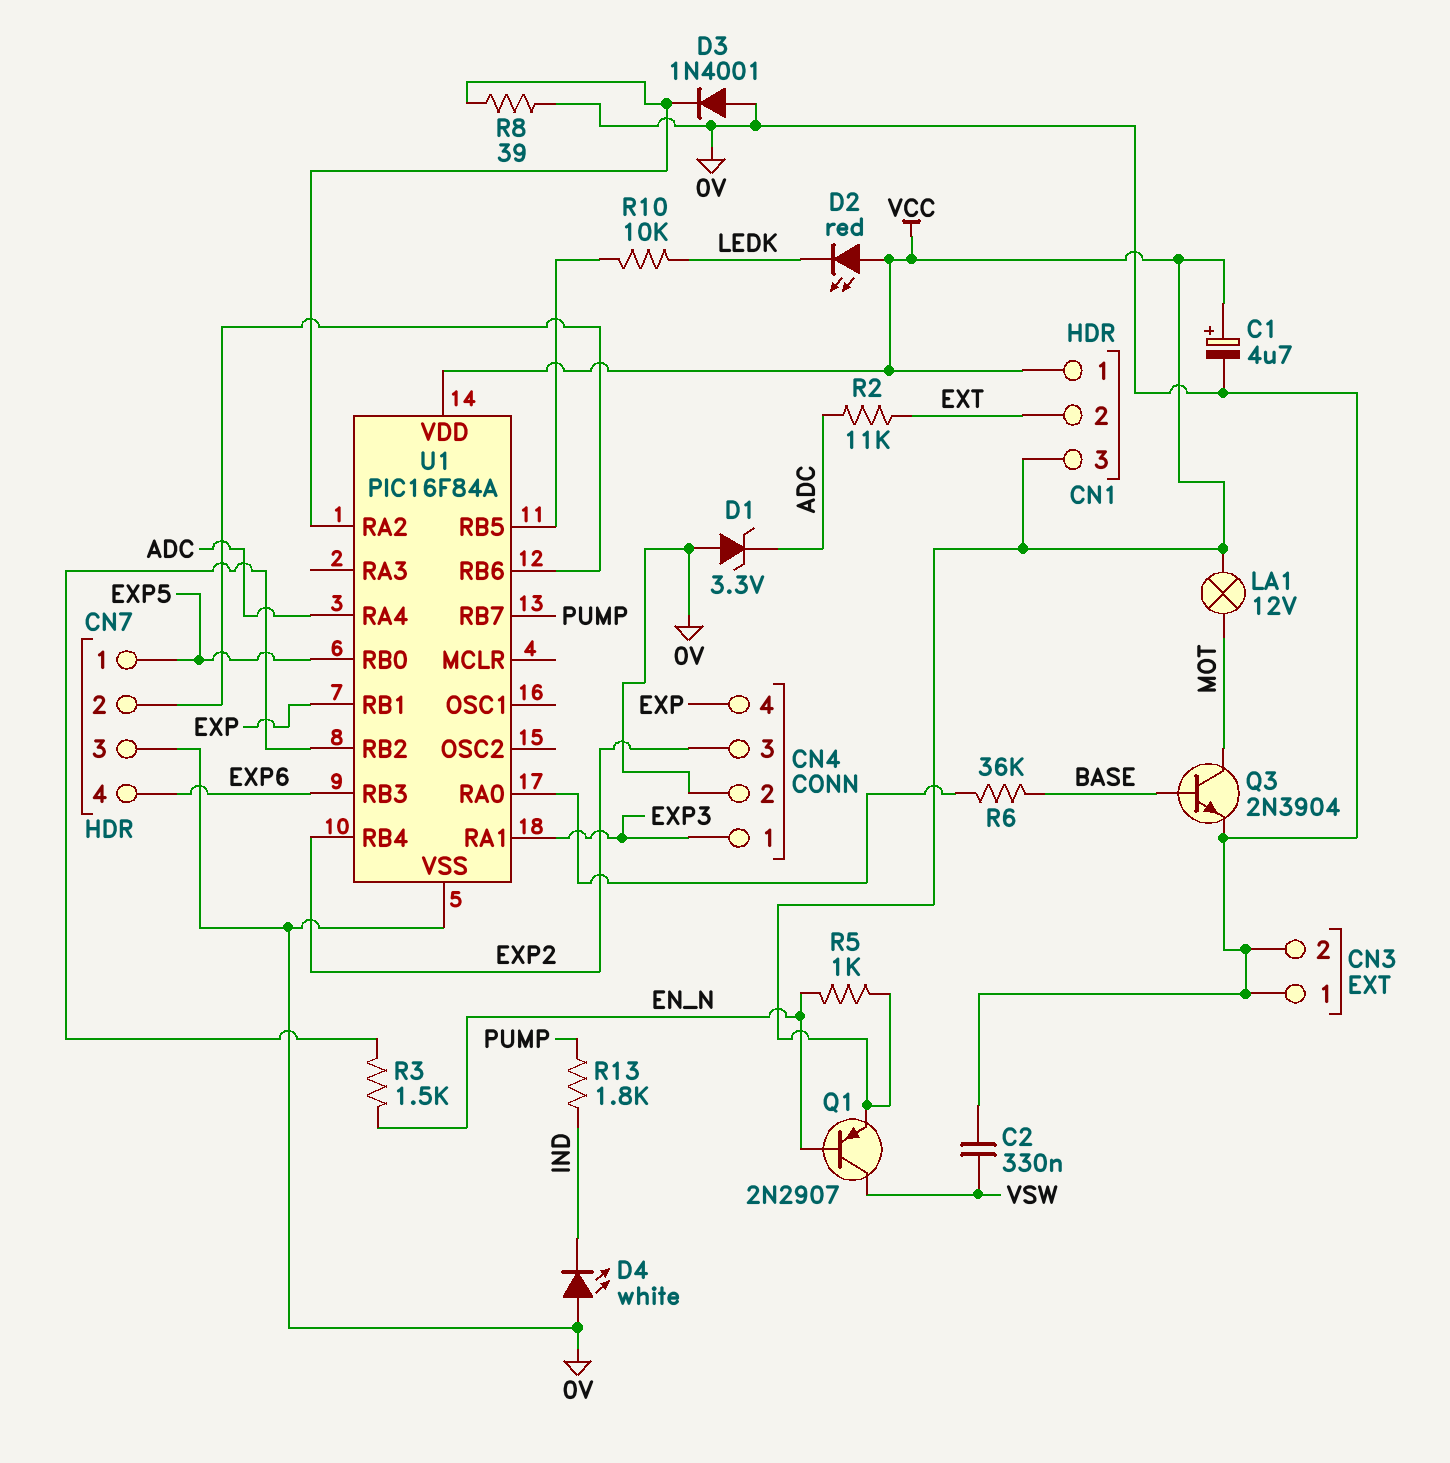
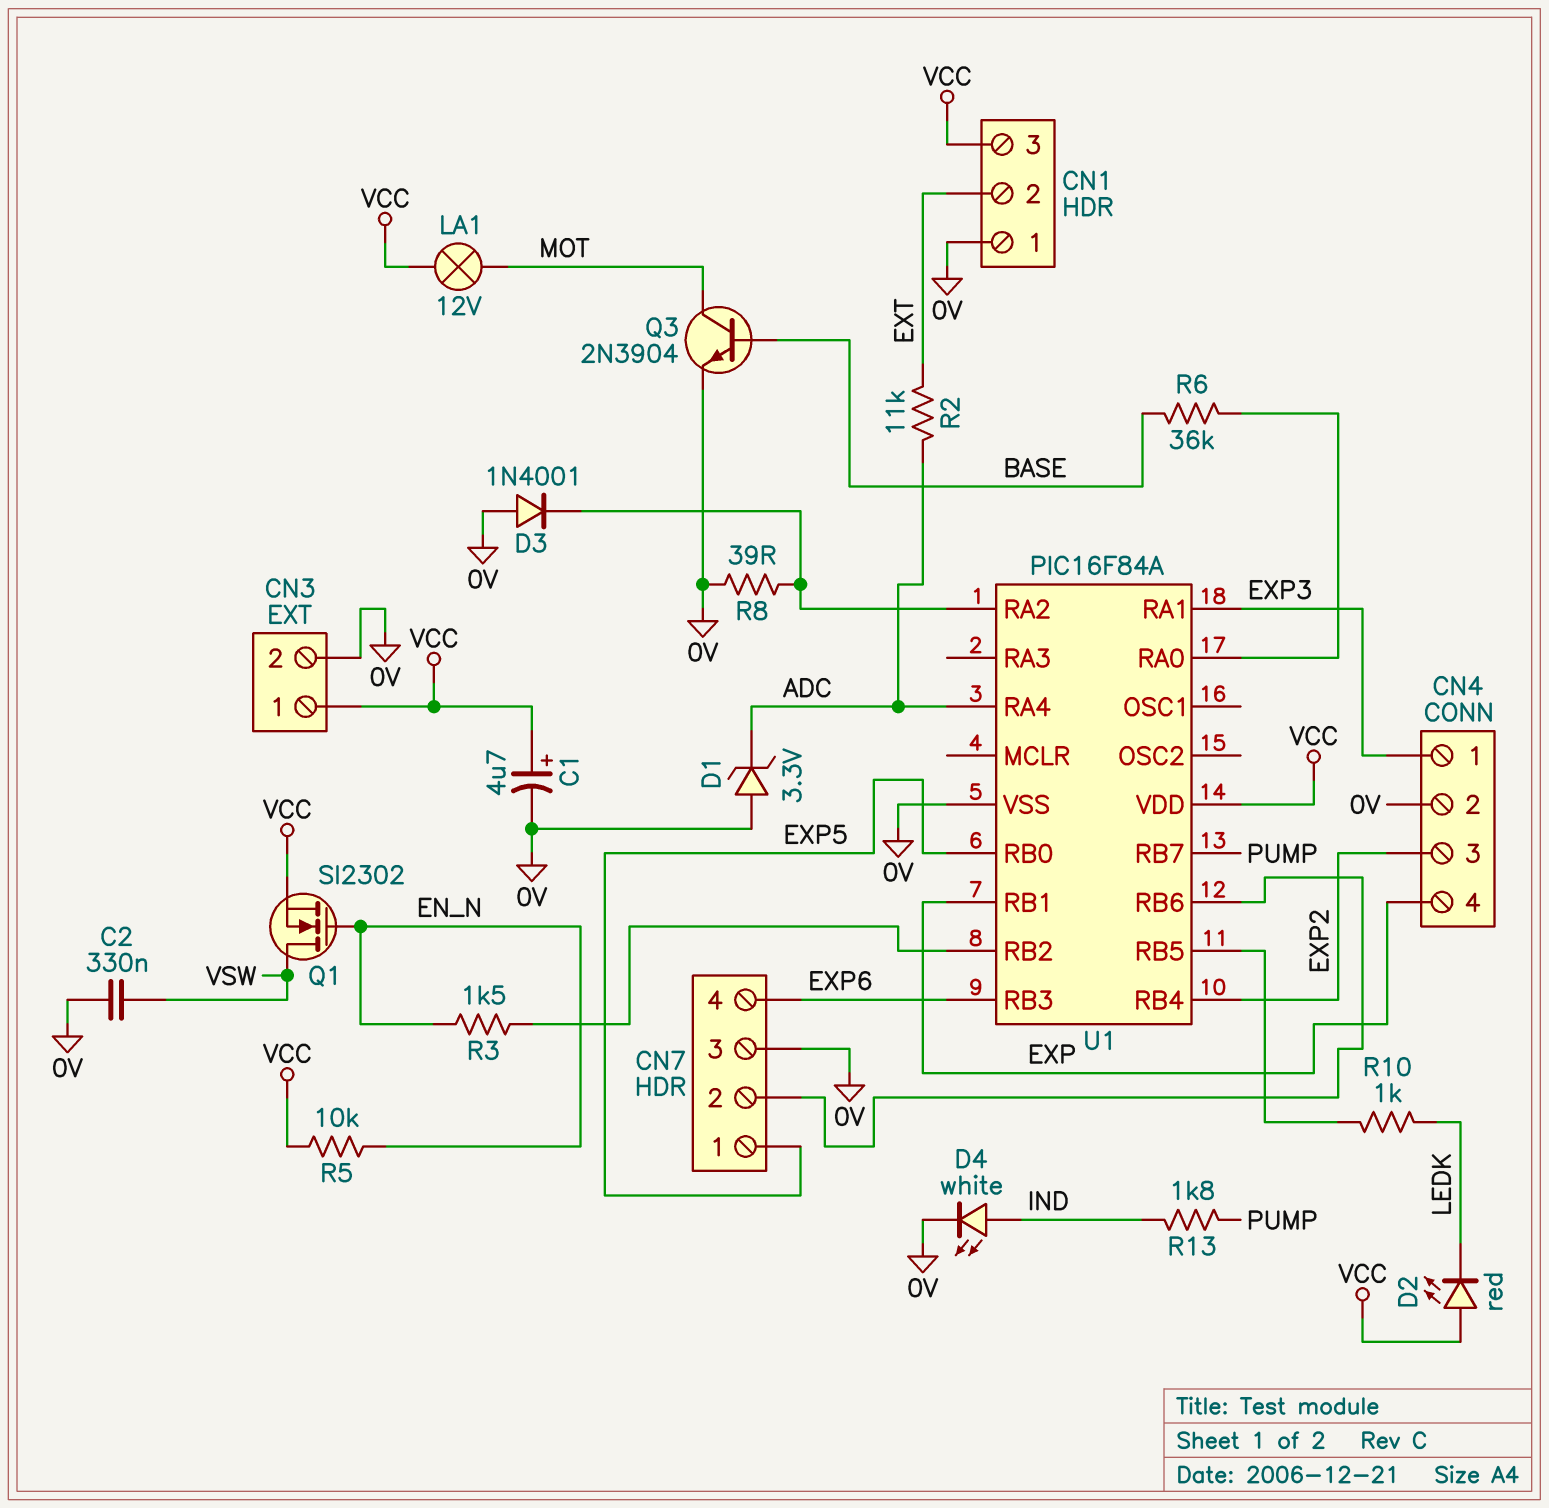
CN1 pin 1: VCC -> 0V
CN3 pin 1: 0V -> VCC
D4: LED white (A 0V, K IND) -> LED white (A IND, K 0V)
Q1: PNP 2N2907 (B EN_N, C VSW, E VCC) -> NMOS SI2302 (G EN_N, D VSW, S VCC)
R5: 1k (EN_N, VCC) -> 10k (EN_N, VCC)
R10: 10k (LEDK, U1/RB5) -> 1k (LEDK, U1/RB5)

